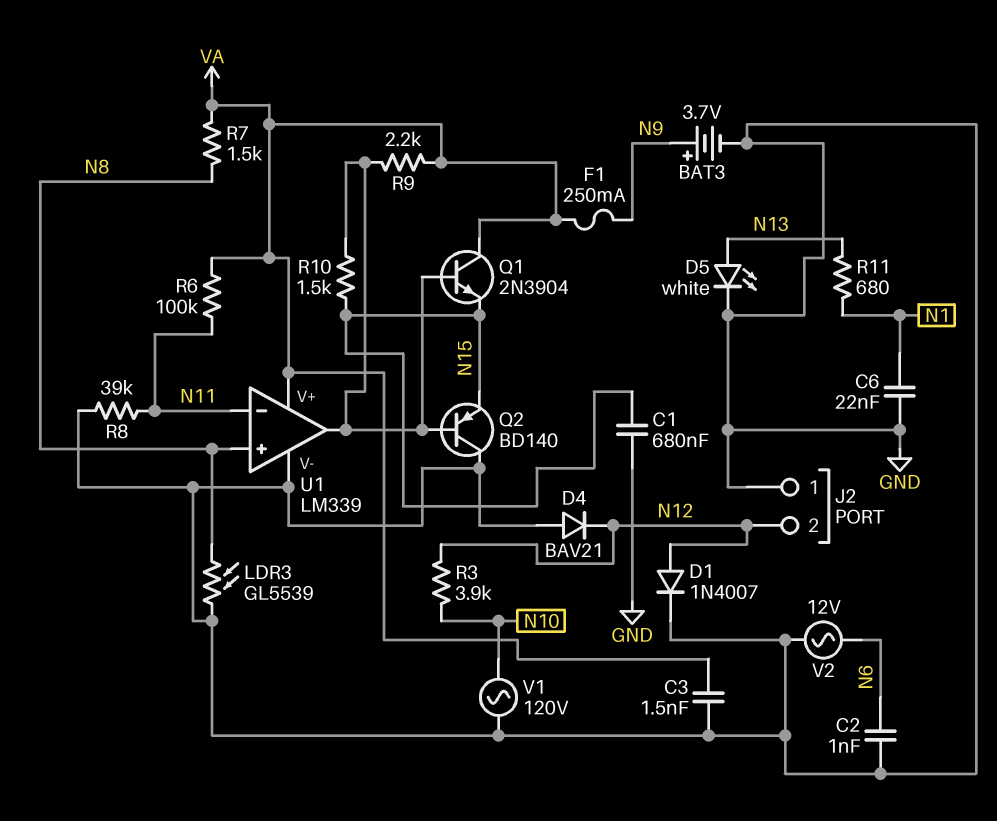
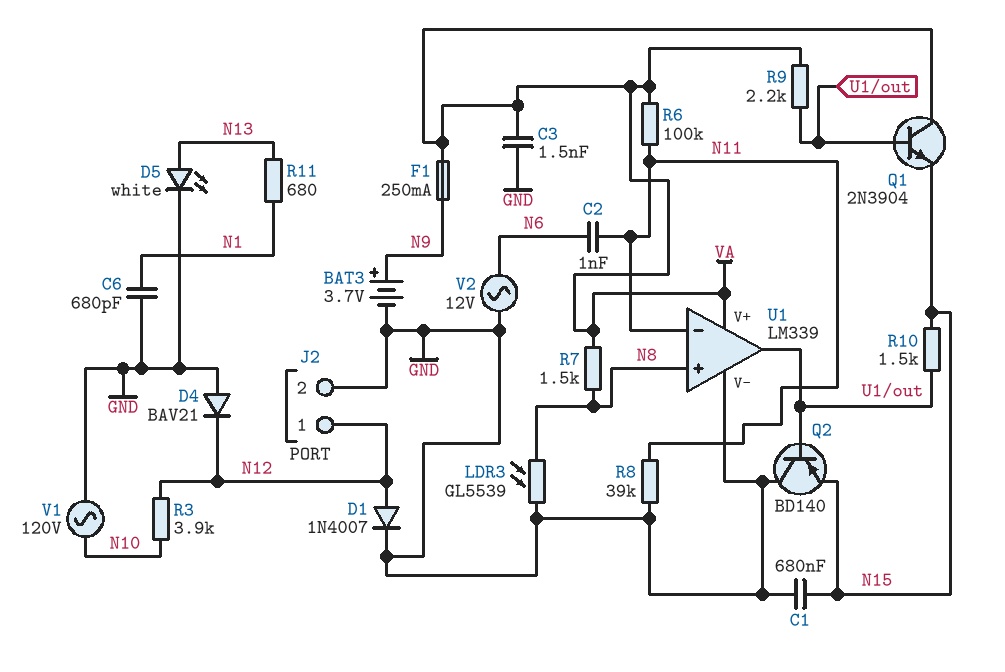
C2: 1nF (GND, N6) -> 1nF (N6, N11)
C6: 22nF (GND, N1) -> 680pF (GND, N1)
J2 pin 1: GND -> N12
J2 pin 2: N12 -> GND

